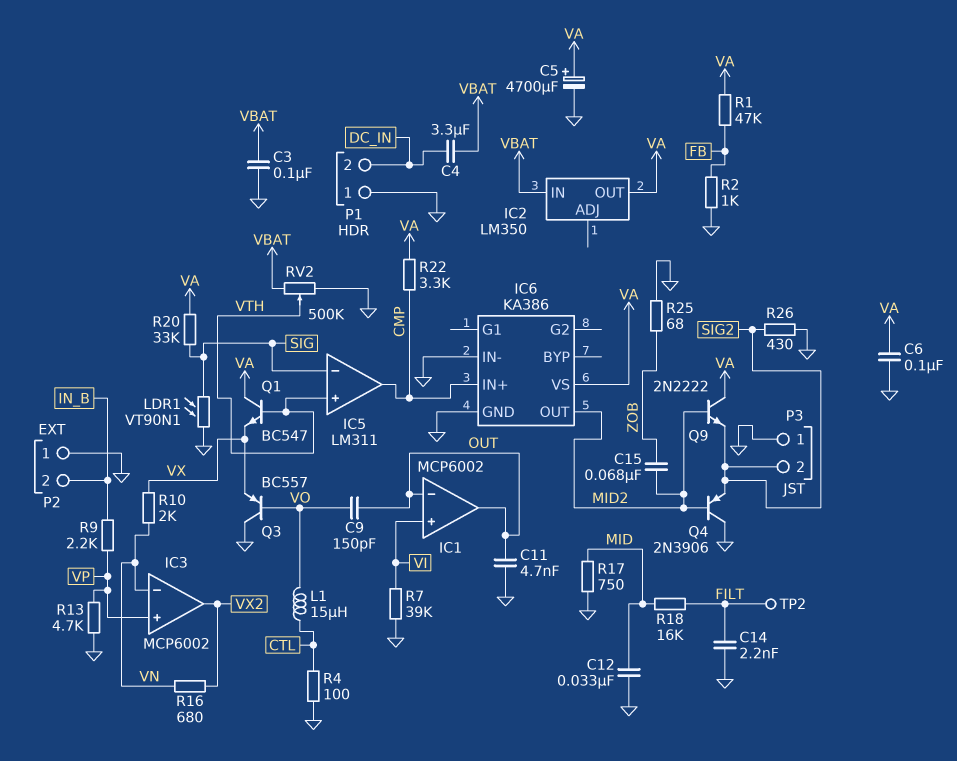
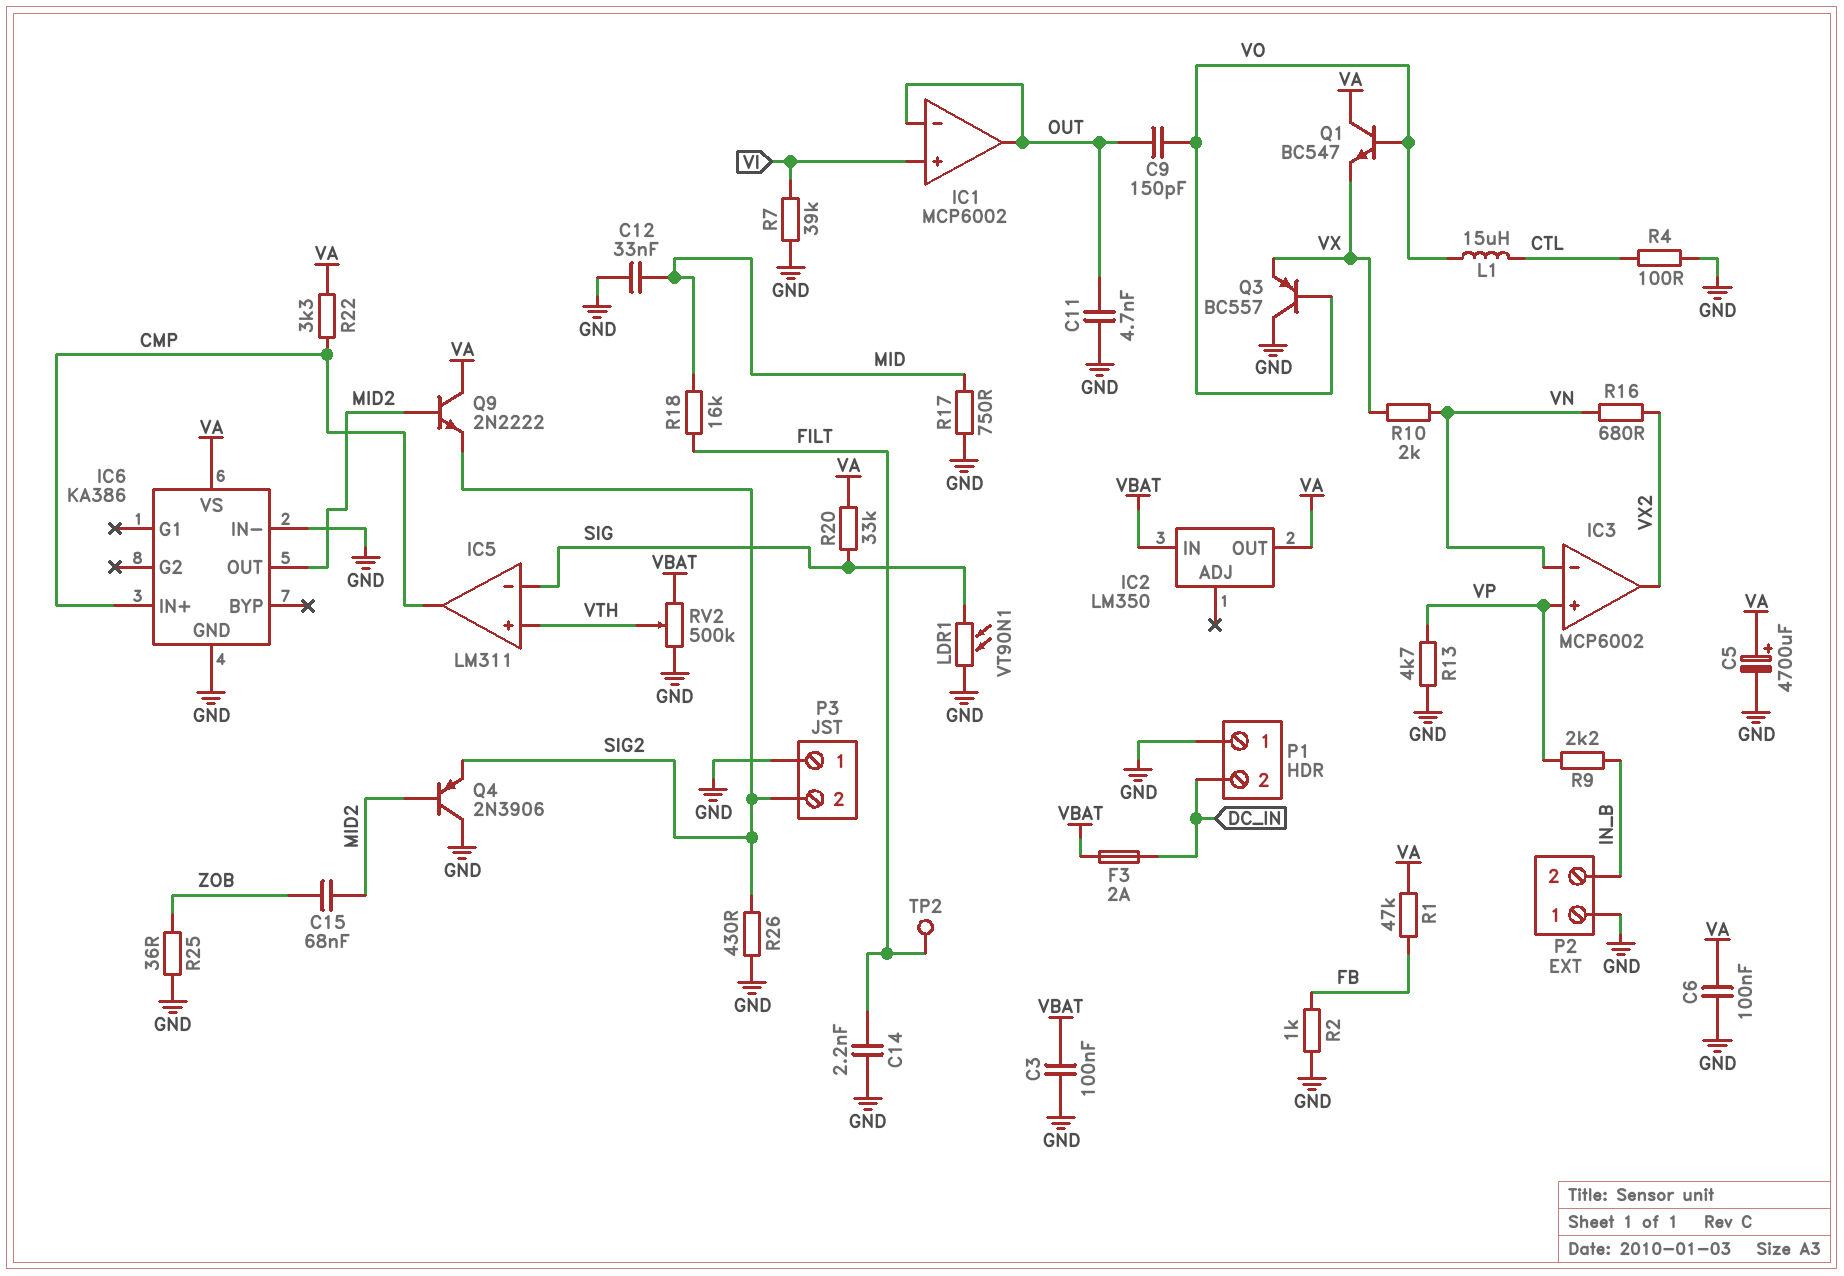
C4: 3.3uF (DC_IN, VBAT) -> none
F3: none -> 2A (DC_IN, VBAT)
Q1: NPN BC547 (B VTH, C VA, E VX) -> NPN BC547 (B VO, C VA, E VX)
R25: 68 (GND, ZOB) -> 36 (GND, ZOB)

